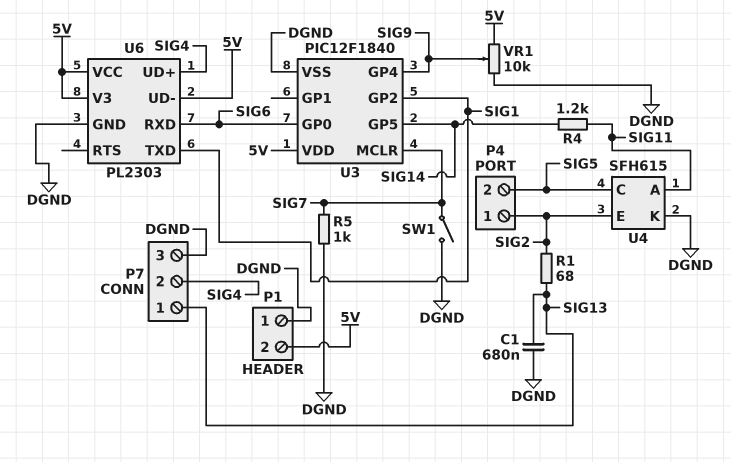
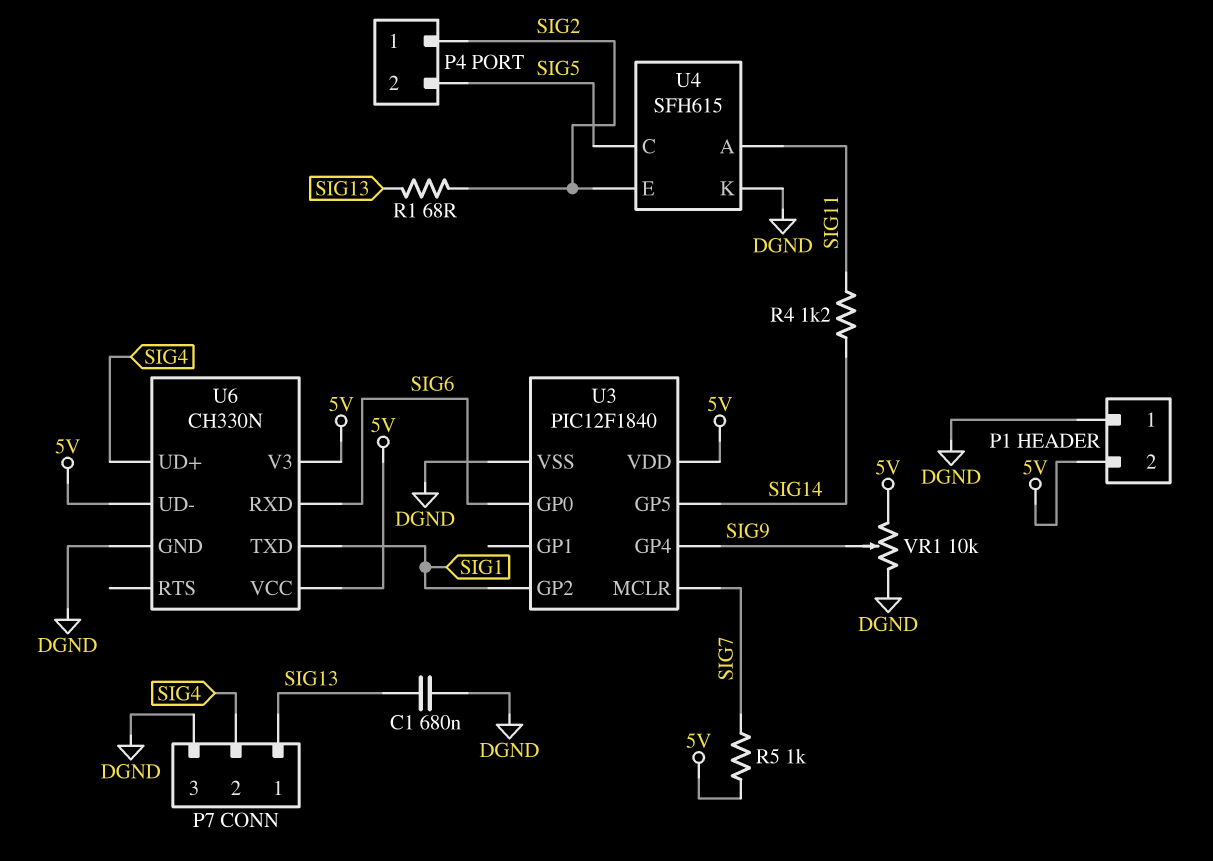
R5: 1k (DGND, SIG7) -> 1k (5V, SIG7)
SW1: switch (DGND, SIG7) -> none
U6: PL2303 -> CH330N

